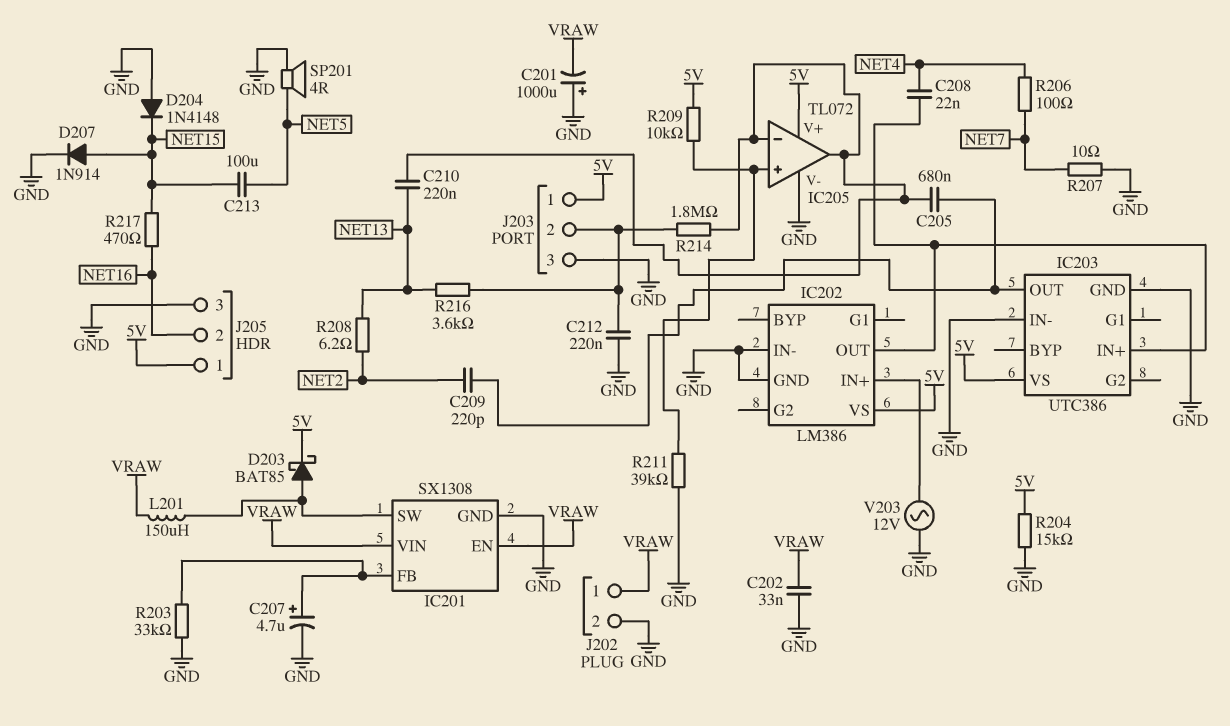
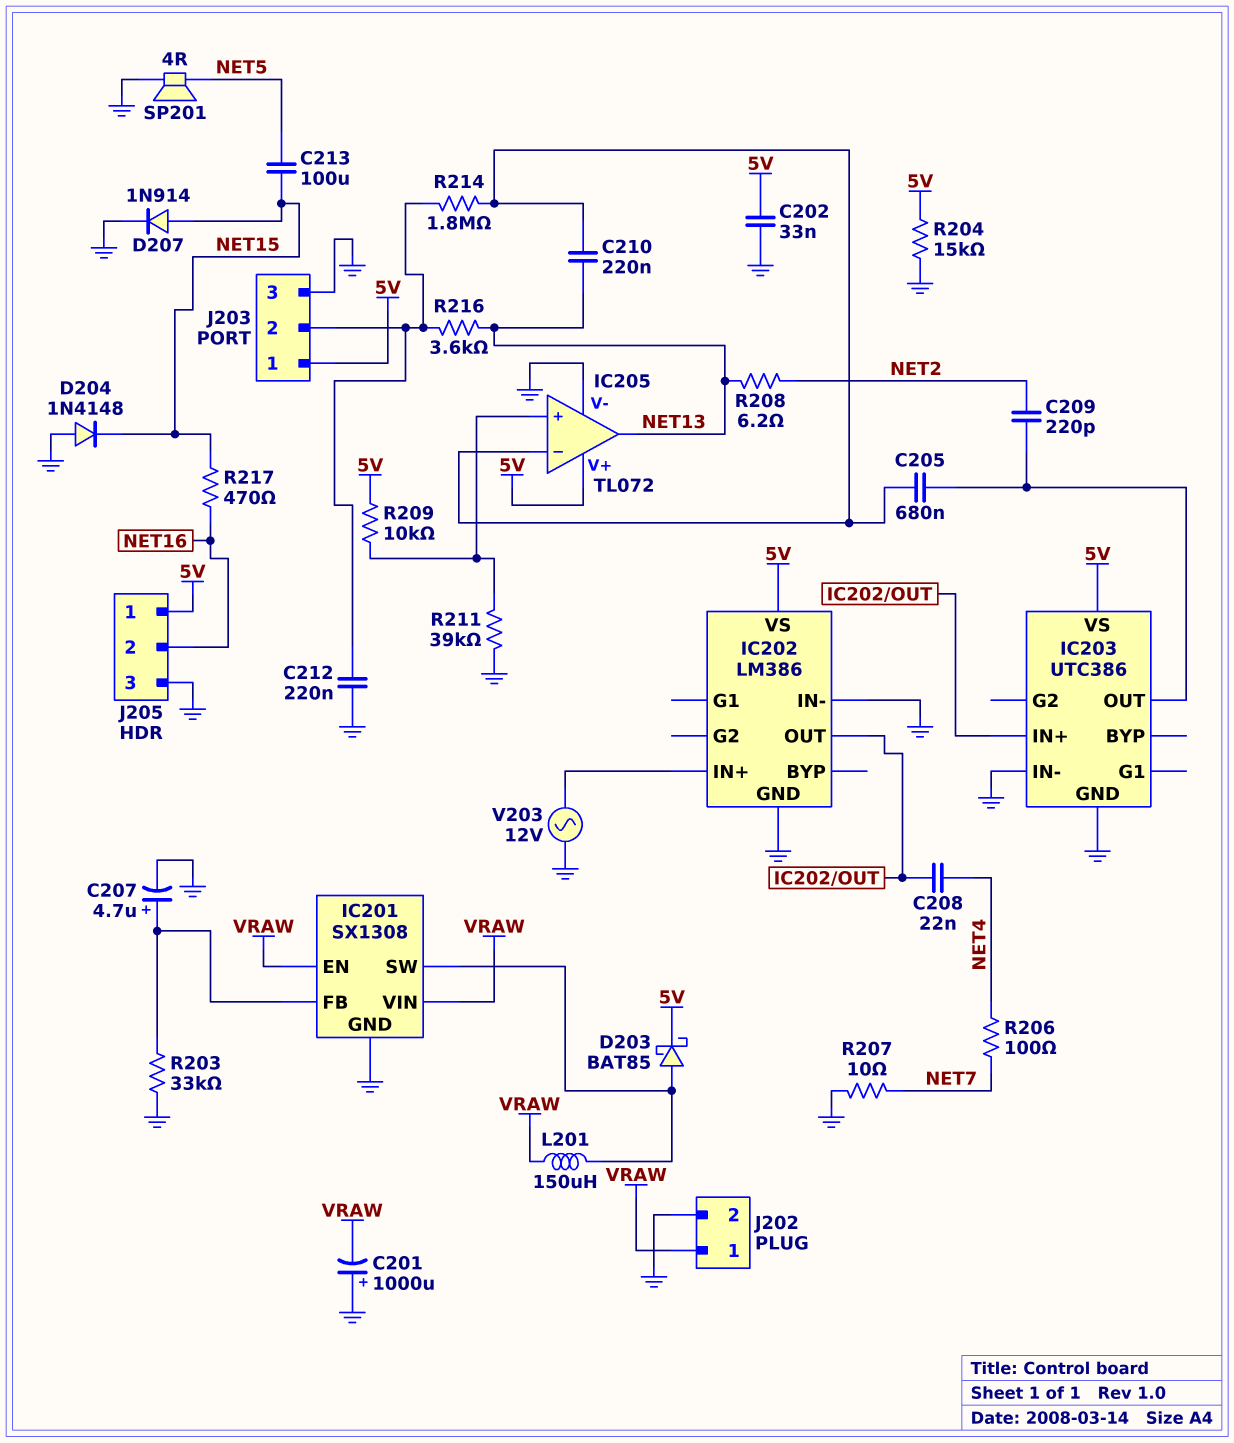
C202: 33nF (GND, VRAW) -> 33nF (5V, GND)
IC205 pin out: IC205/in- -> NET13

